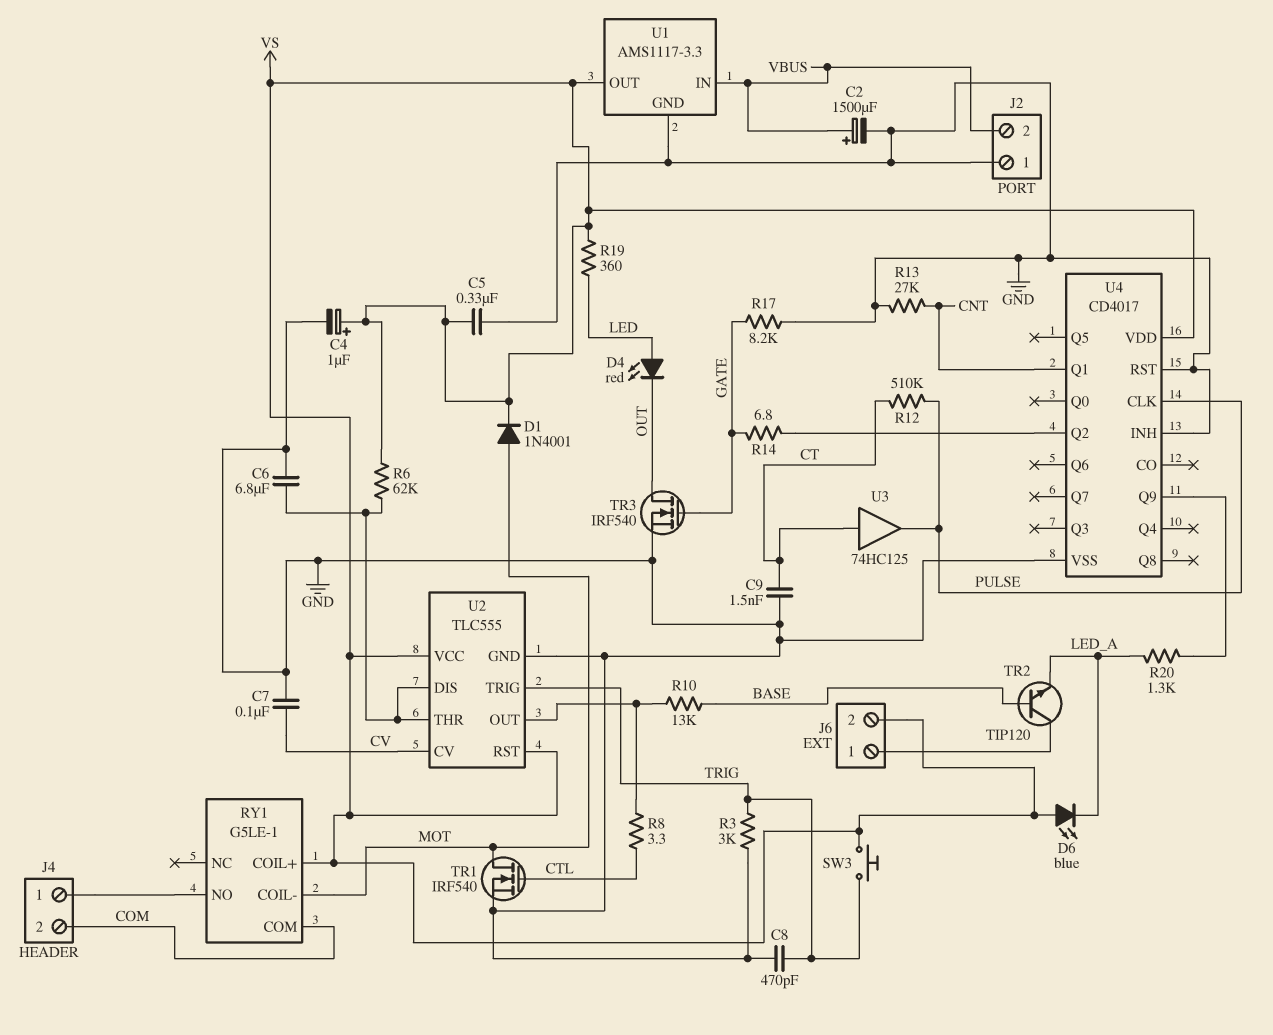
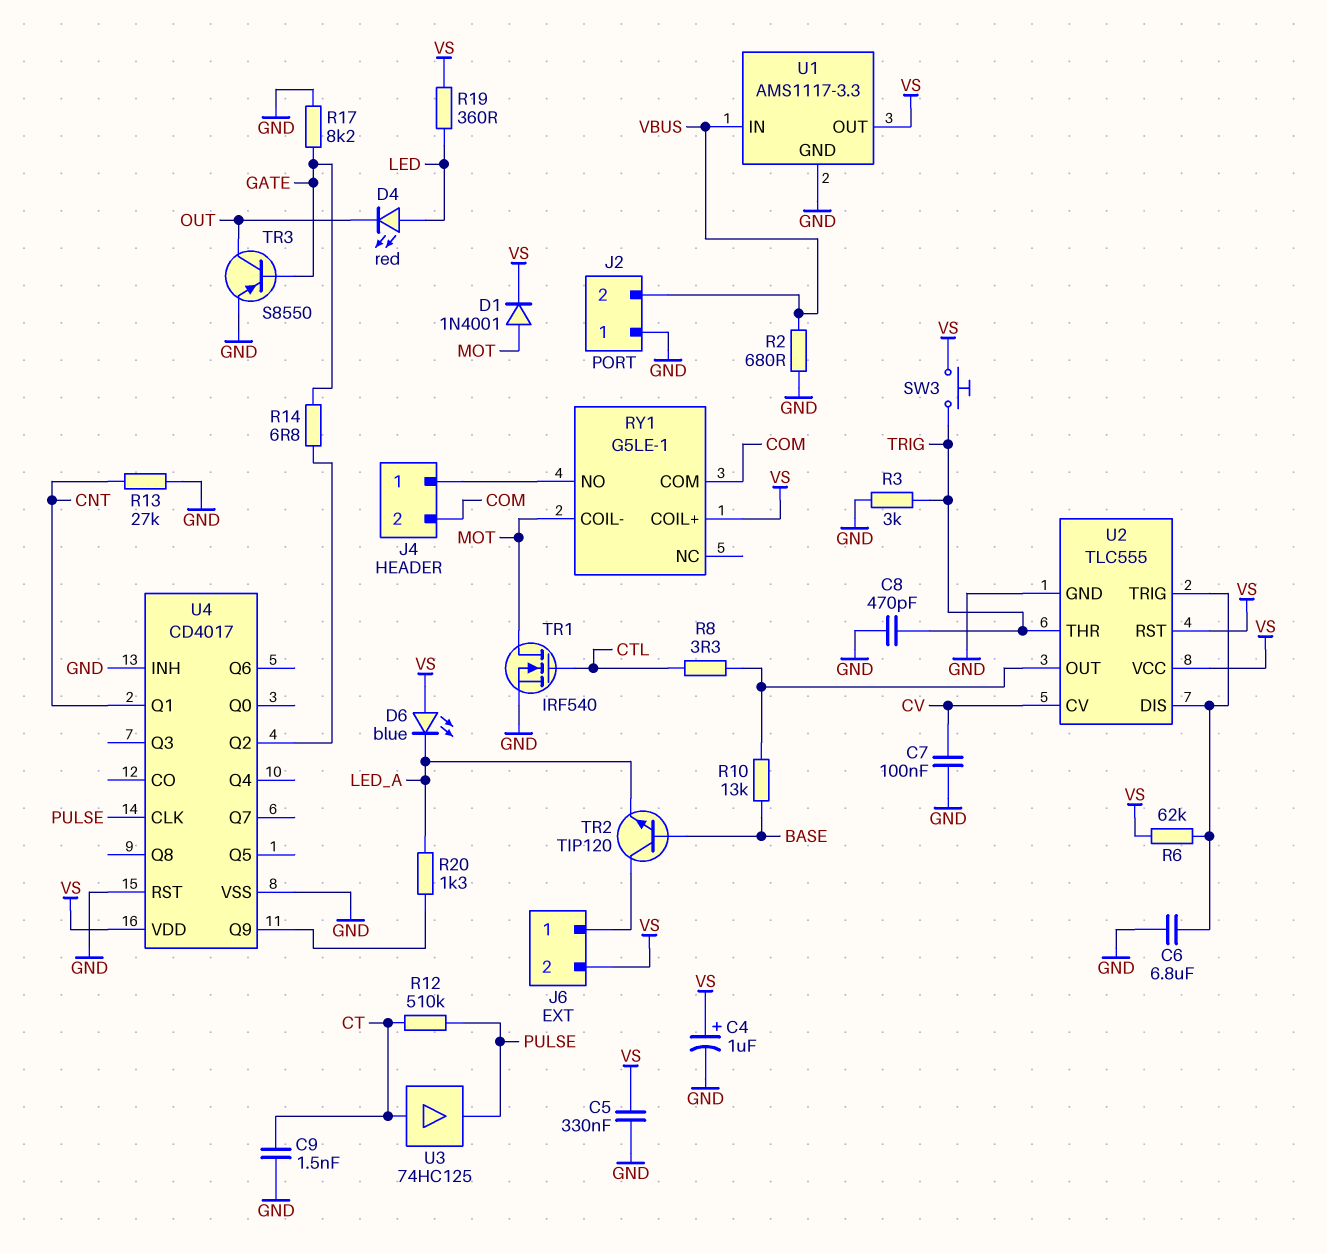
C2: 1500uF (plus VBUS, minus GND) -> none
R2: none -> 680 (GND, VBUS)
TR3: NMOS IRF540 (G GATE, D OUT, S GND) -> PNP S8550 (B GATE, C OUT, E GND)
U2 pin THR: U2/DIS -> TRIG
U2 pin TRIG: TRIG -> U2/DIS

